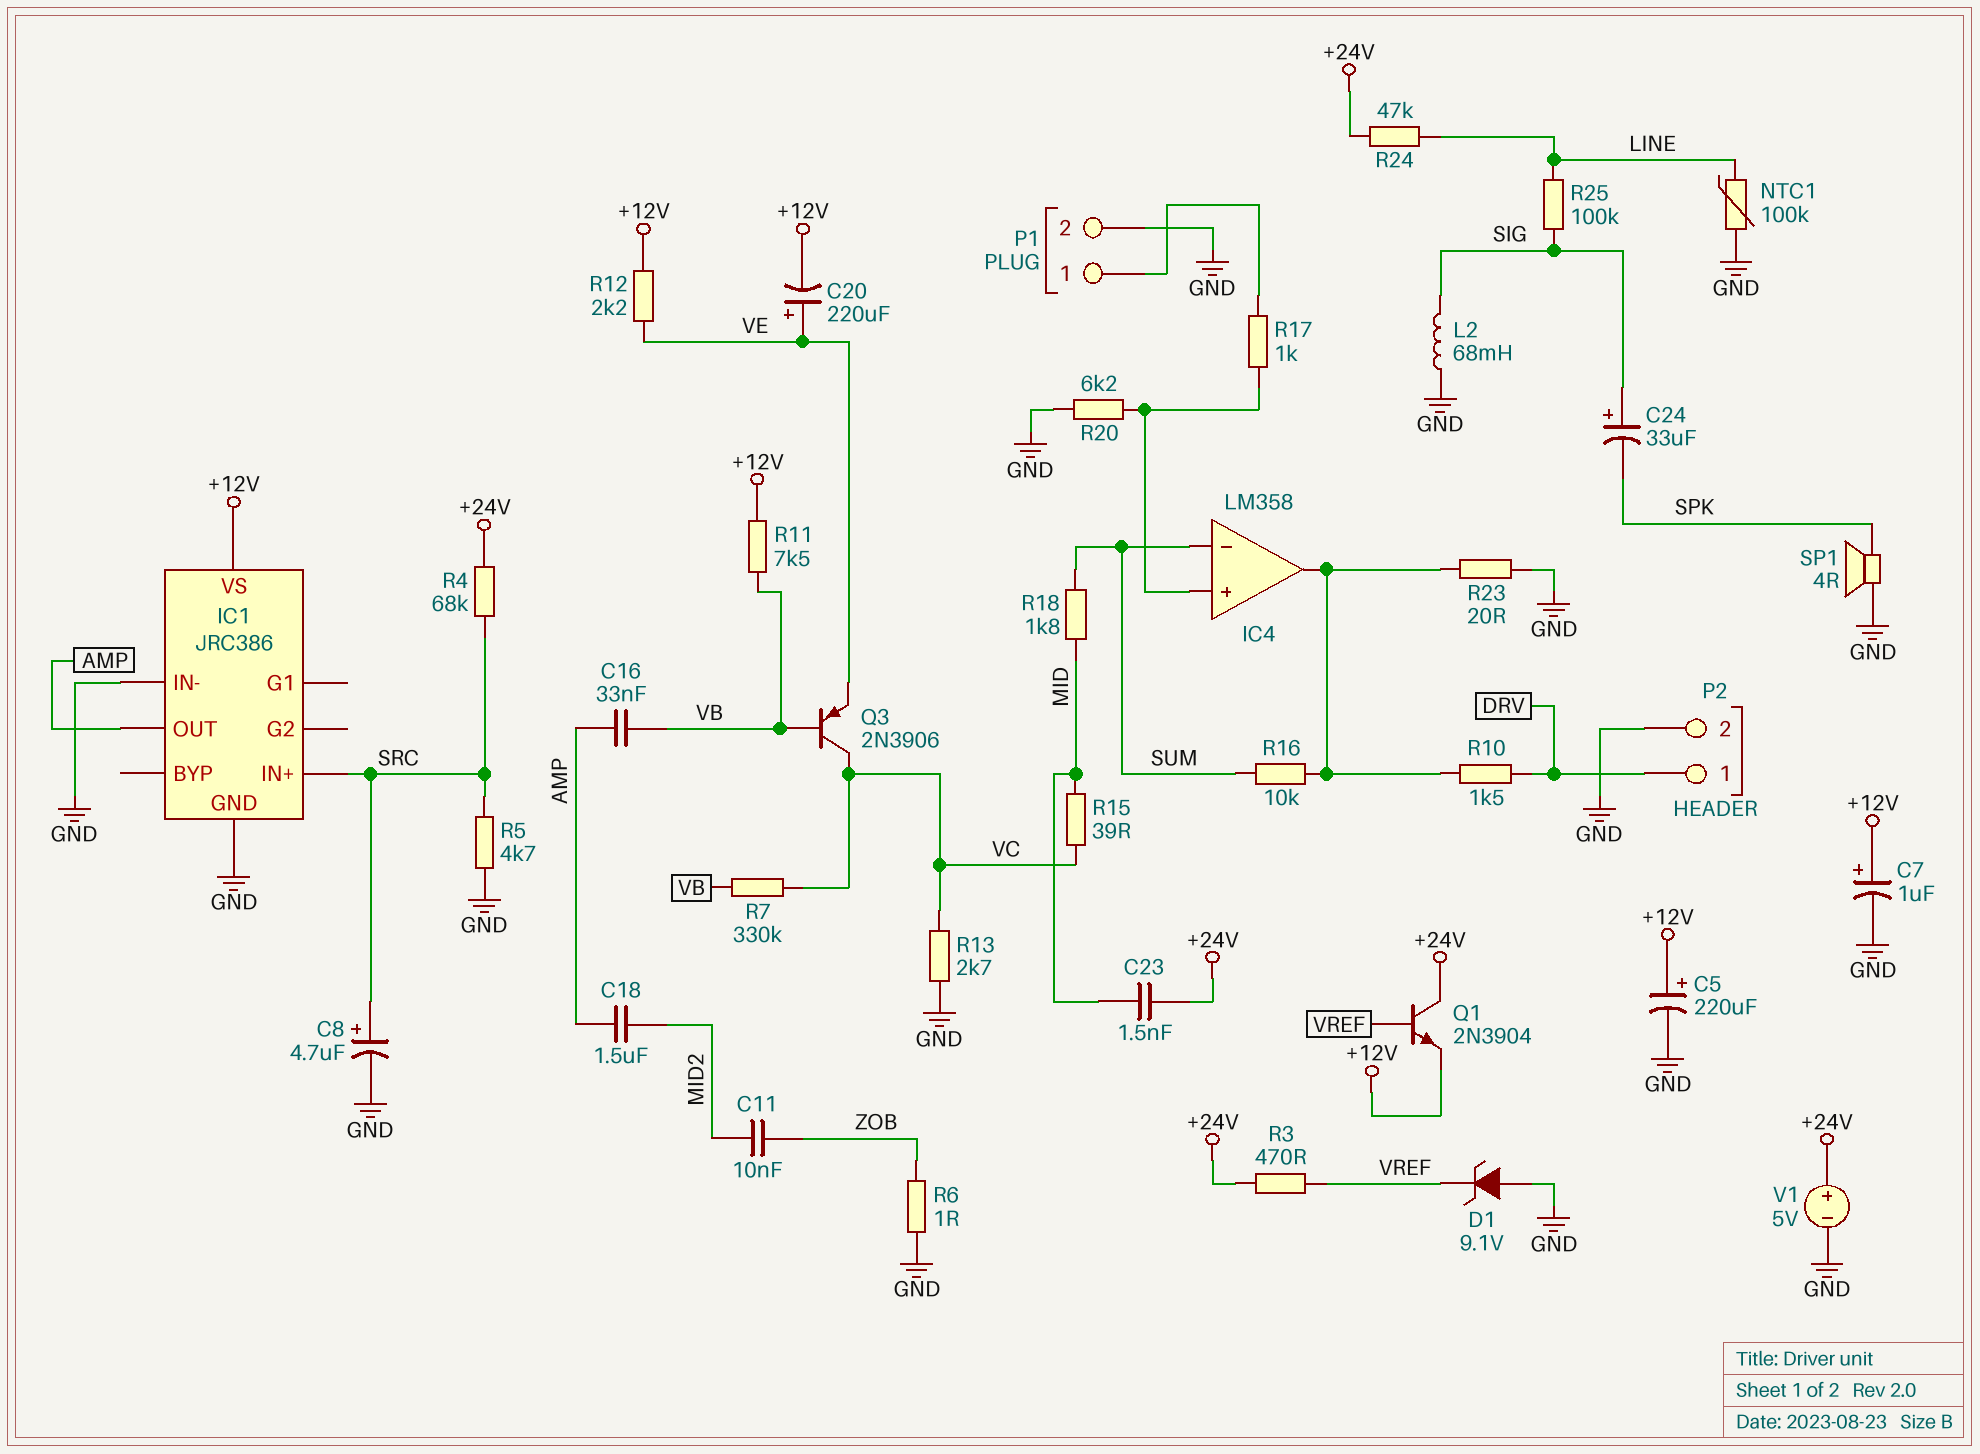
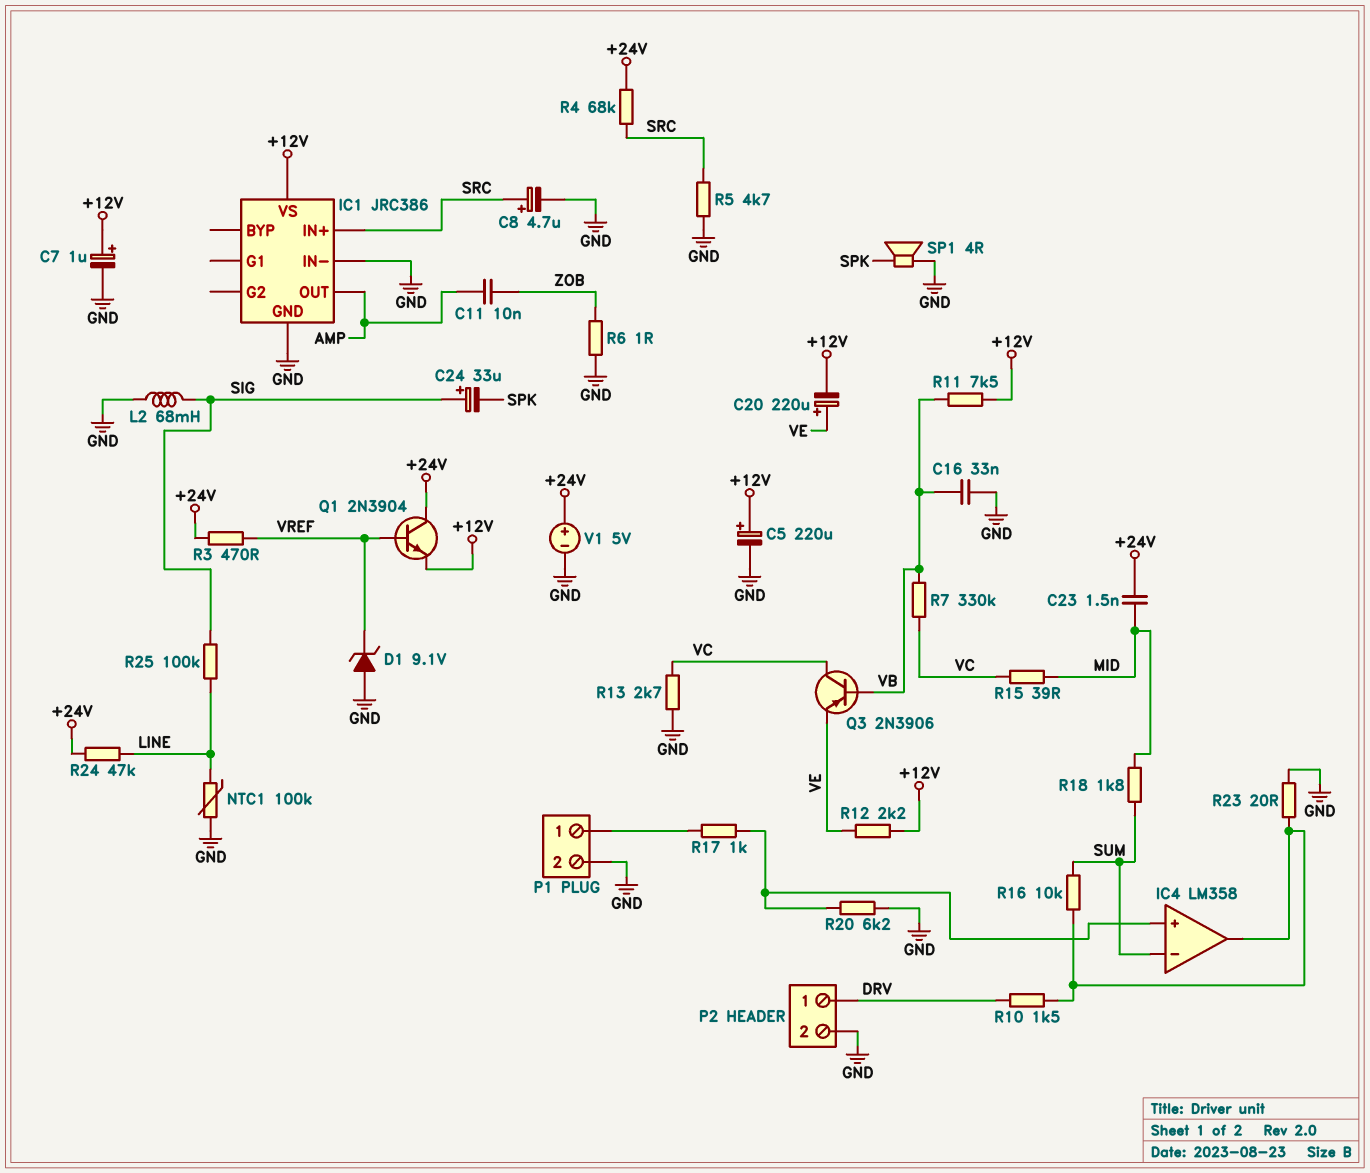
C11: 10nF (MID2, ZOB) -> 10nF (AMP, ZOB)
C16: 33nF (AMP, VB) -> 33nF (GND, VB)
C18: 1.5uF (AMP, MID2) -> none

